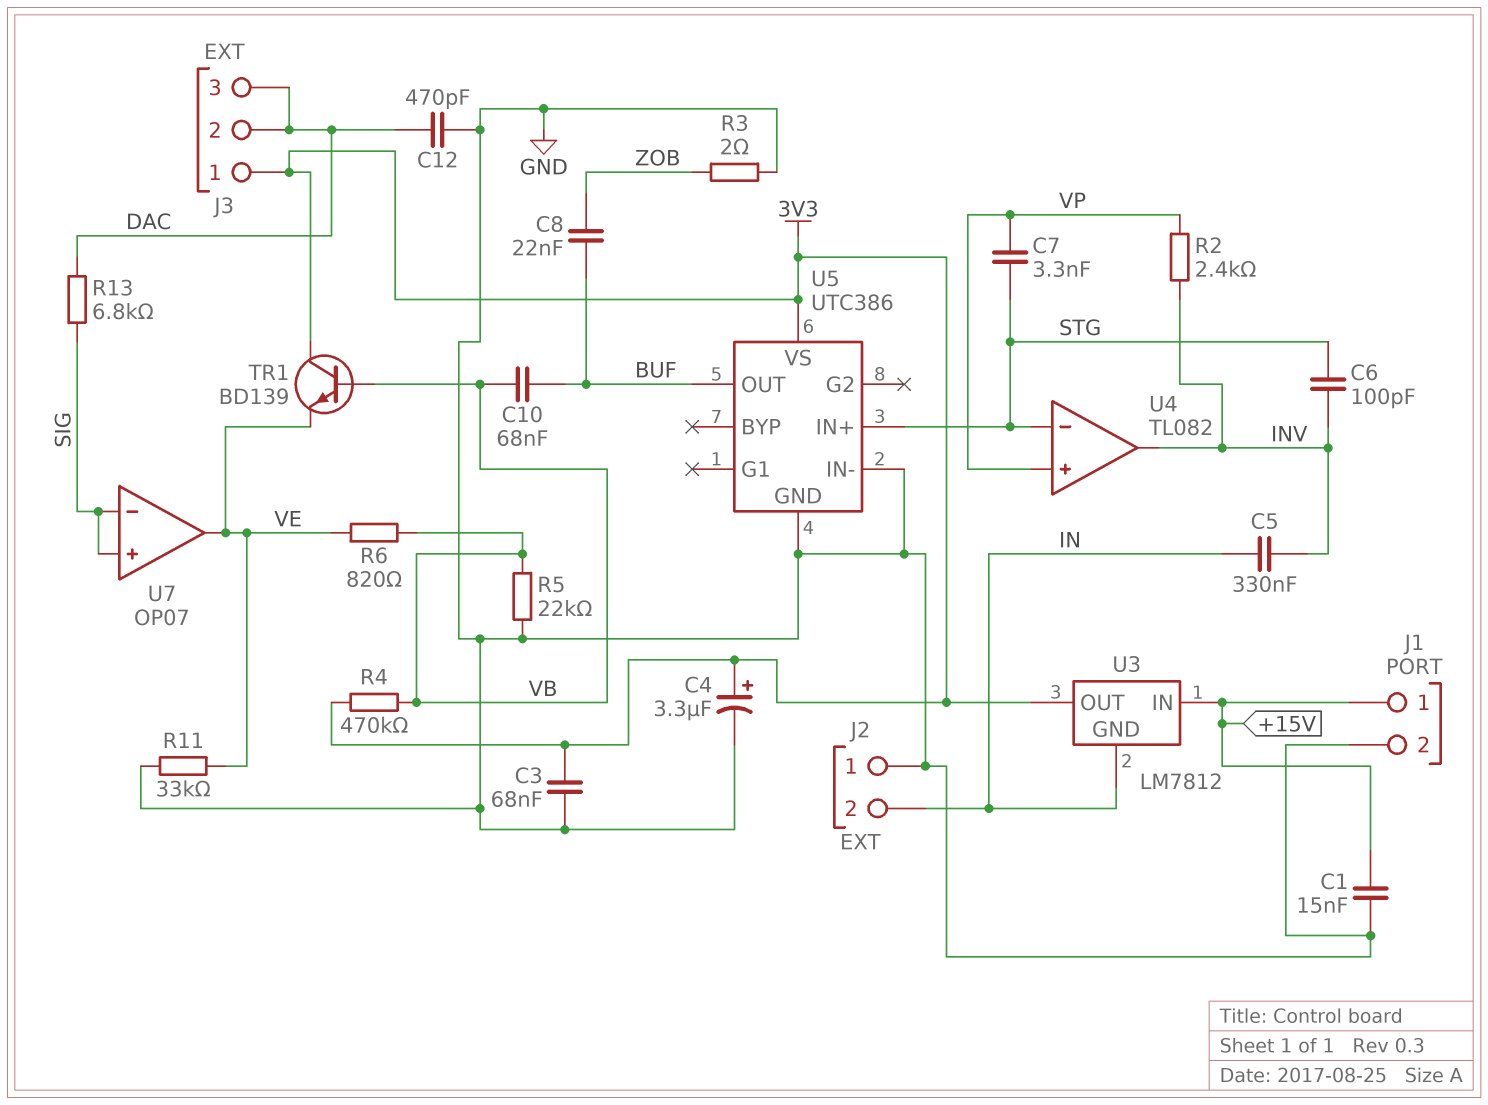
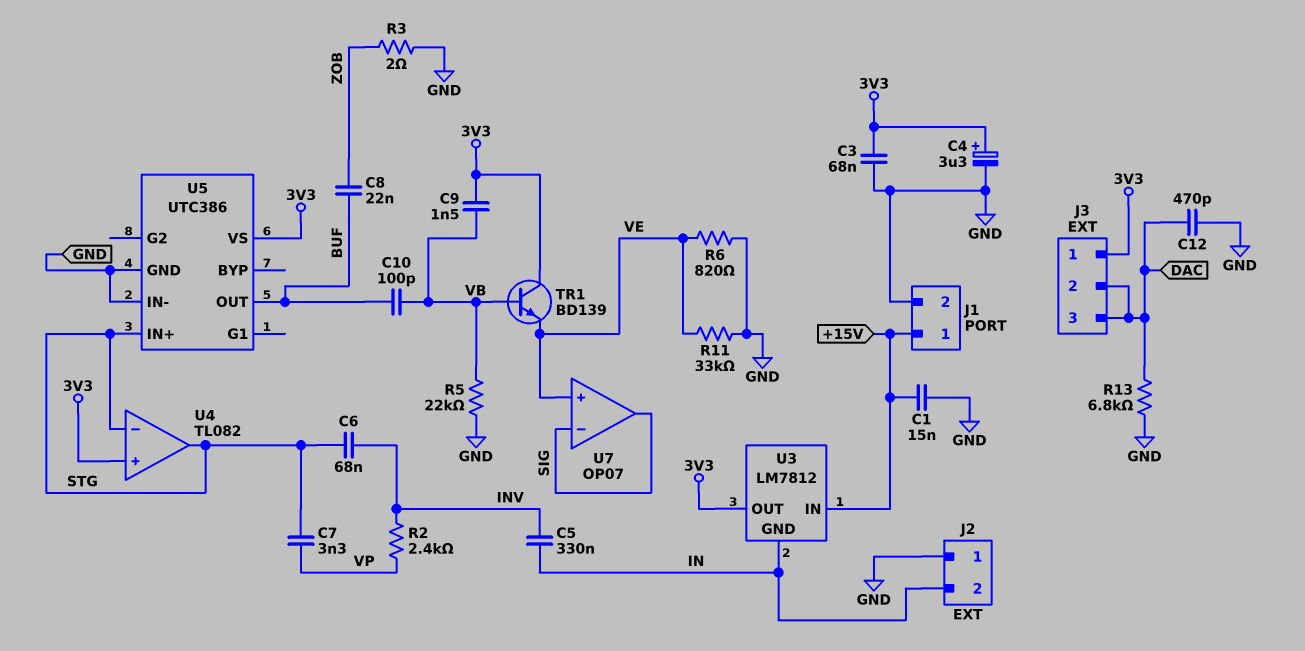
C6: 100pF (INV, STG) -> 68nF (INV, STG)
C9: none -> 1.5nF (3V3, VB)
C10: 68nF (BUF, VB) -> 100pF (BUF, VB)
R4: 470k (3V3, VB) -> none
R6: 820 (VB, VE) -> 820 (GND, VE)
R13: 6.8k (DAC, SIG) -> 6.8k (DAC, GND)
U4 pin in+: VP -> 3V3
U4 pin out: INV -> STG
U7 pin in+: SIG -> VE
U7 pin out: VE -> SIG

